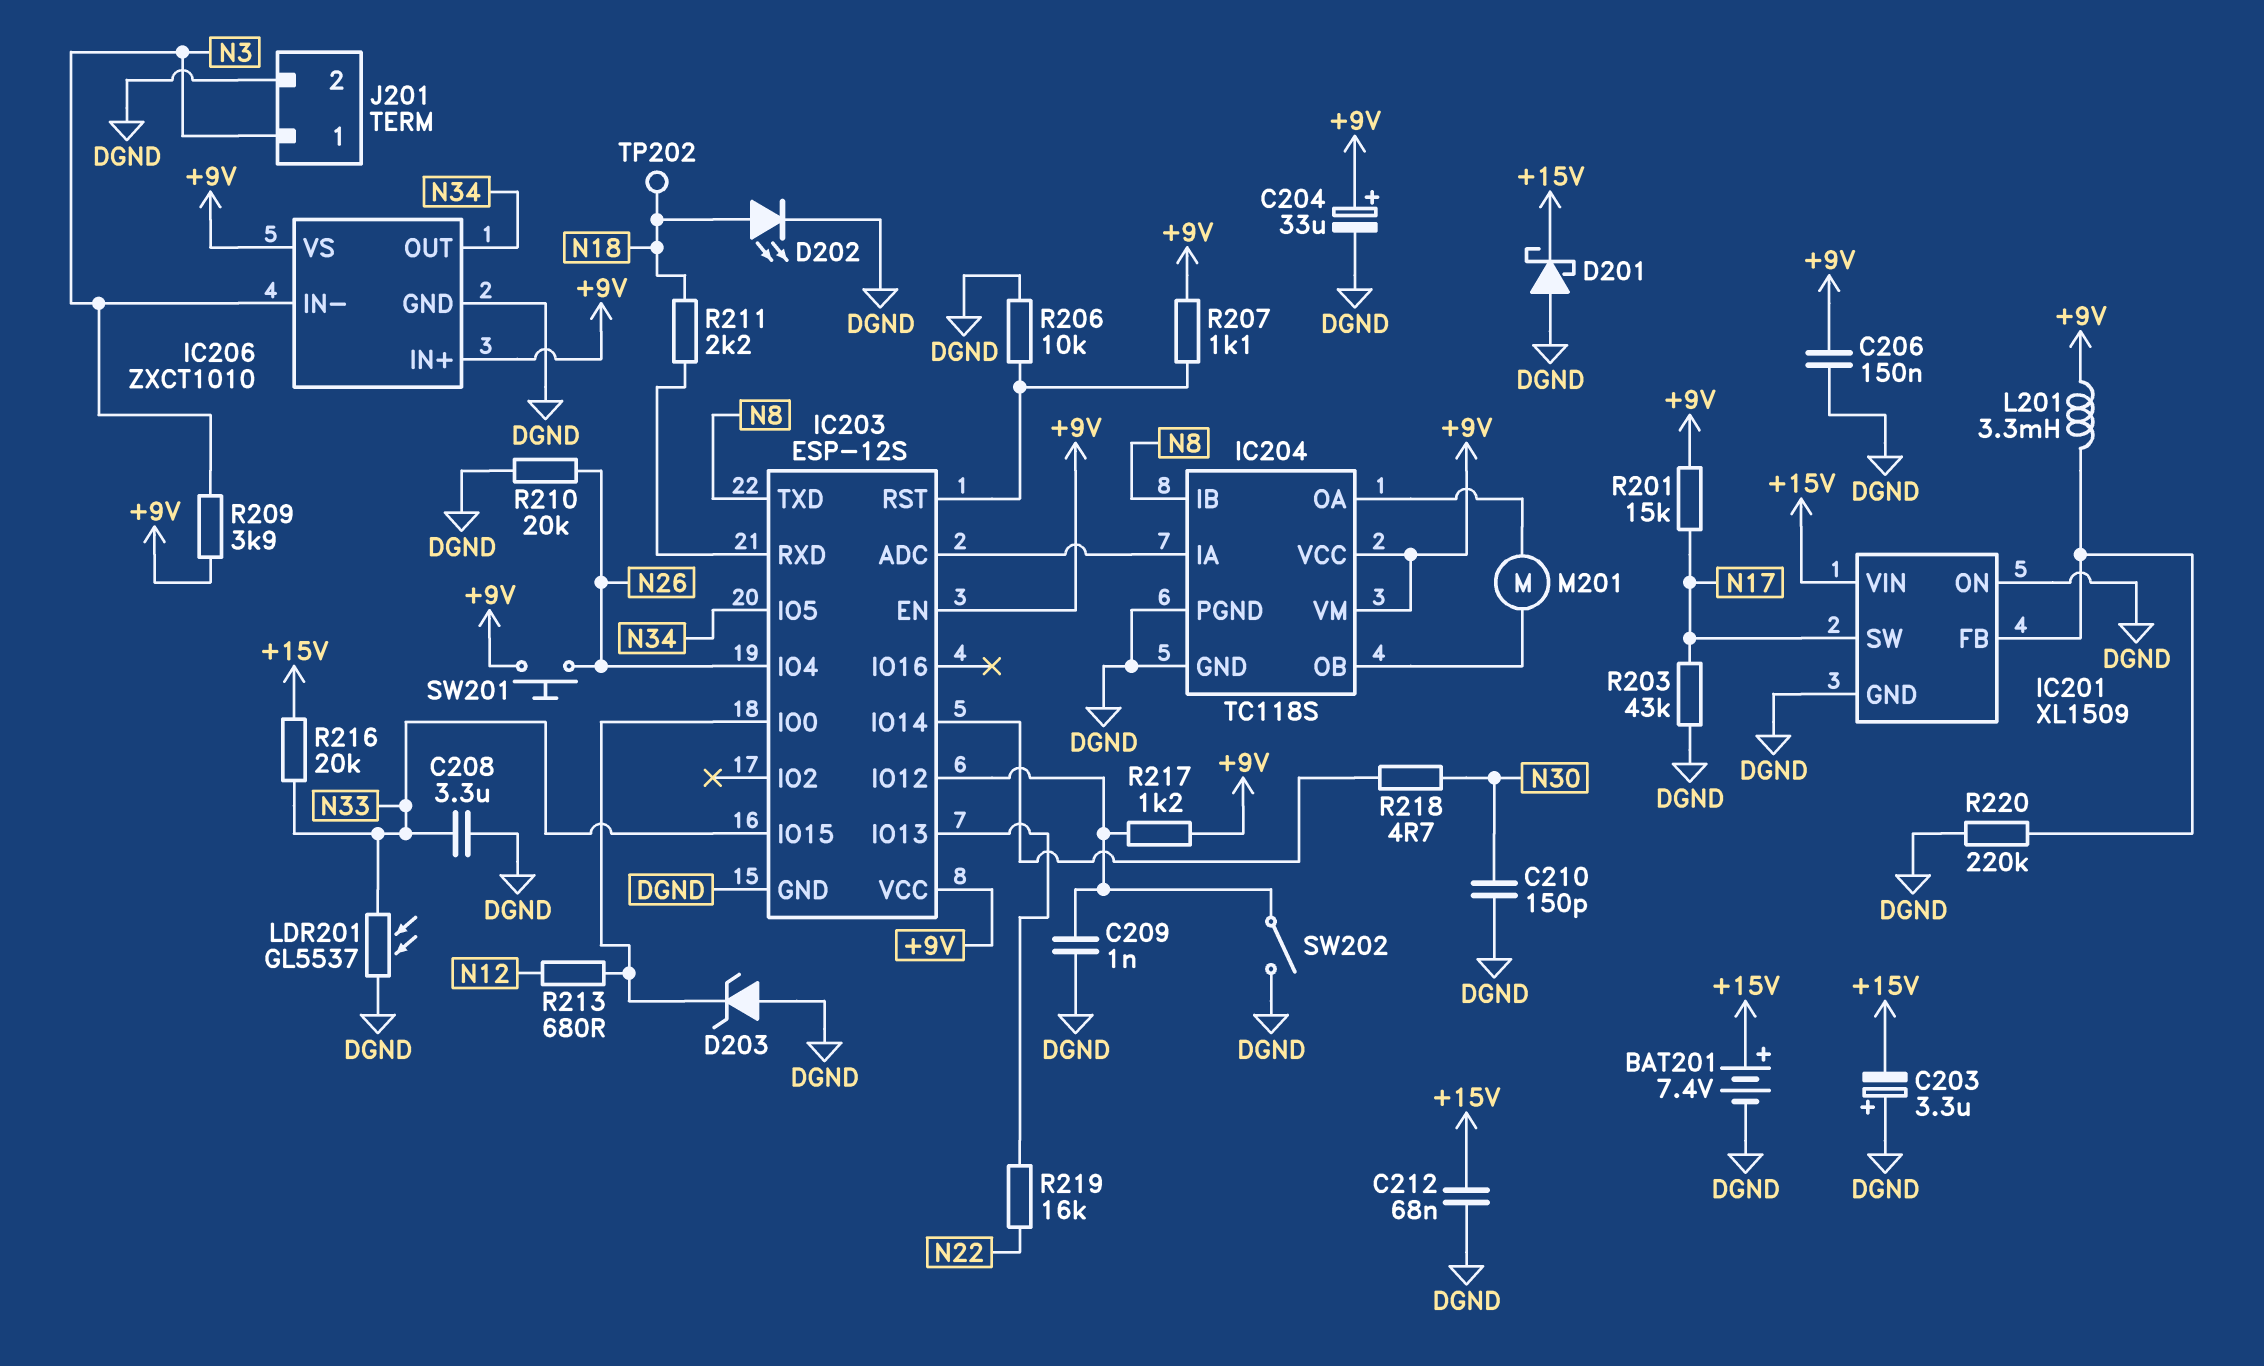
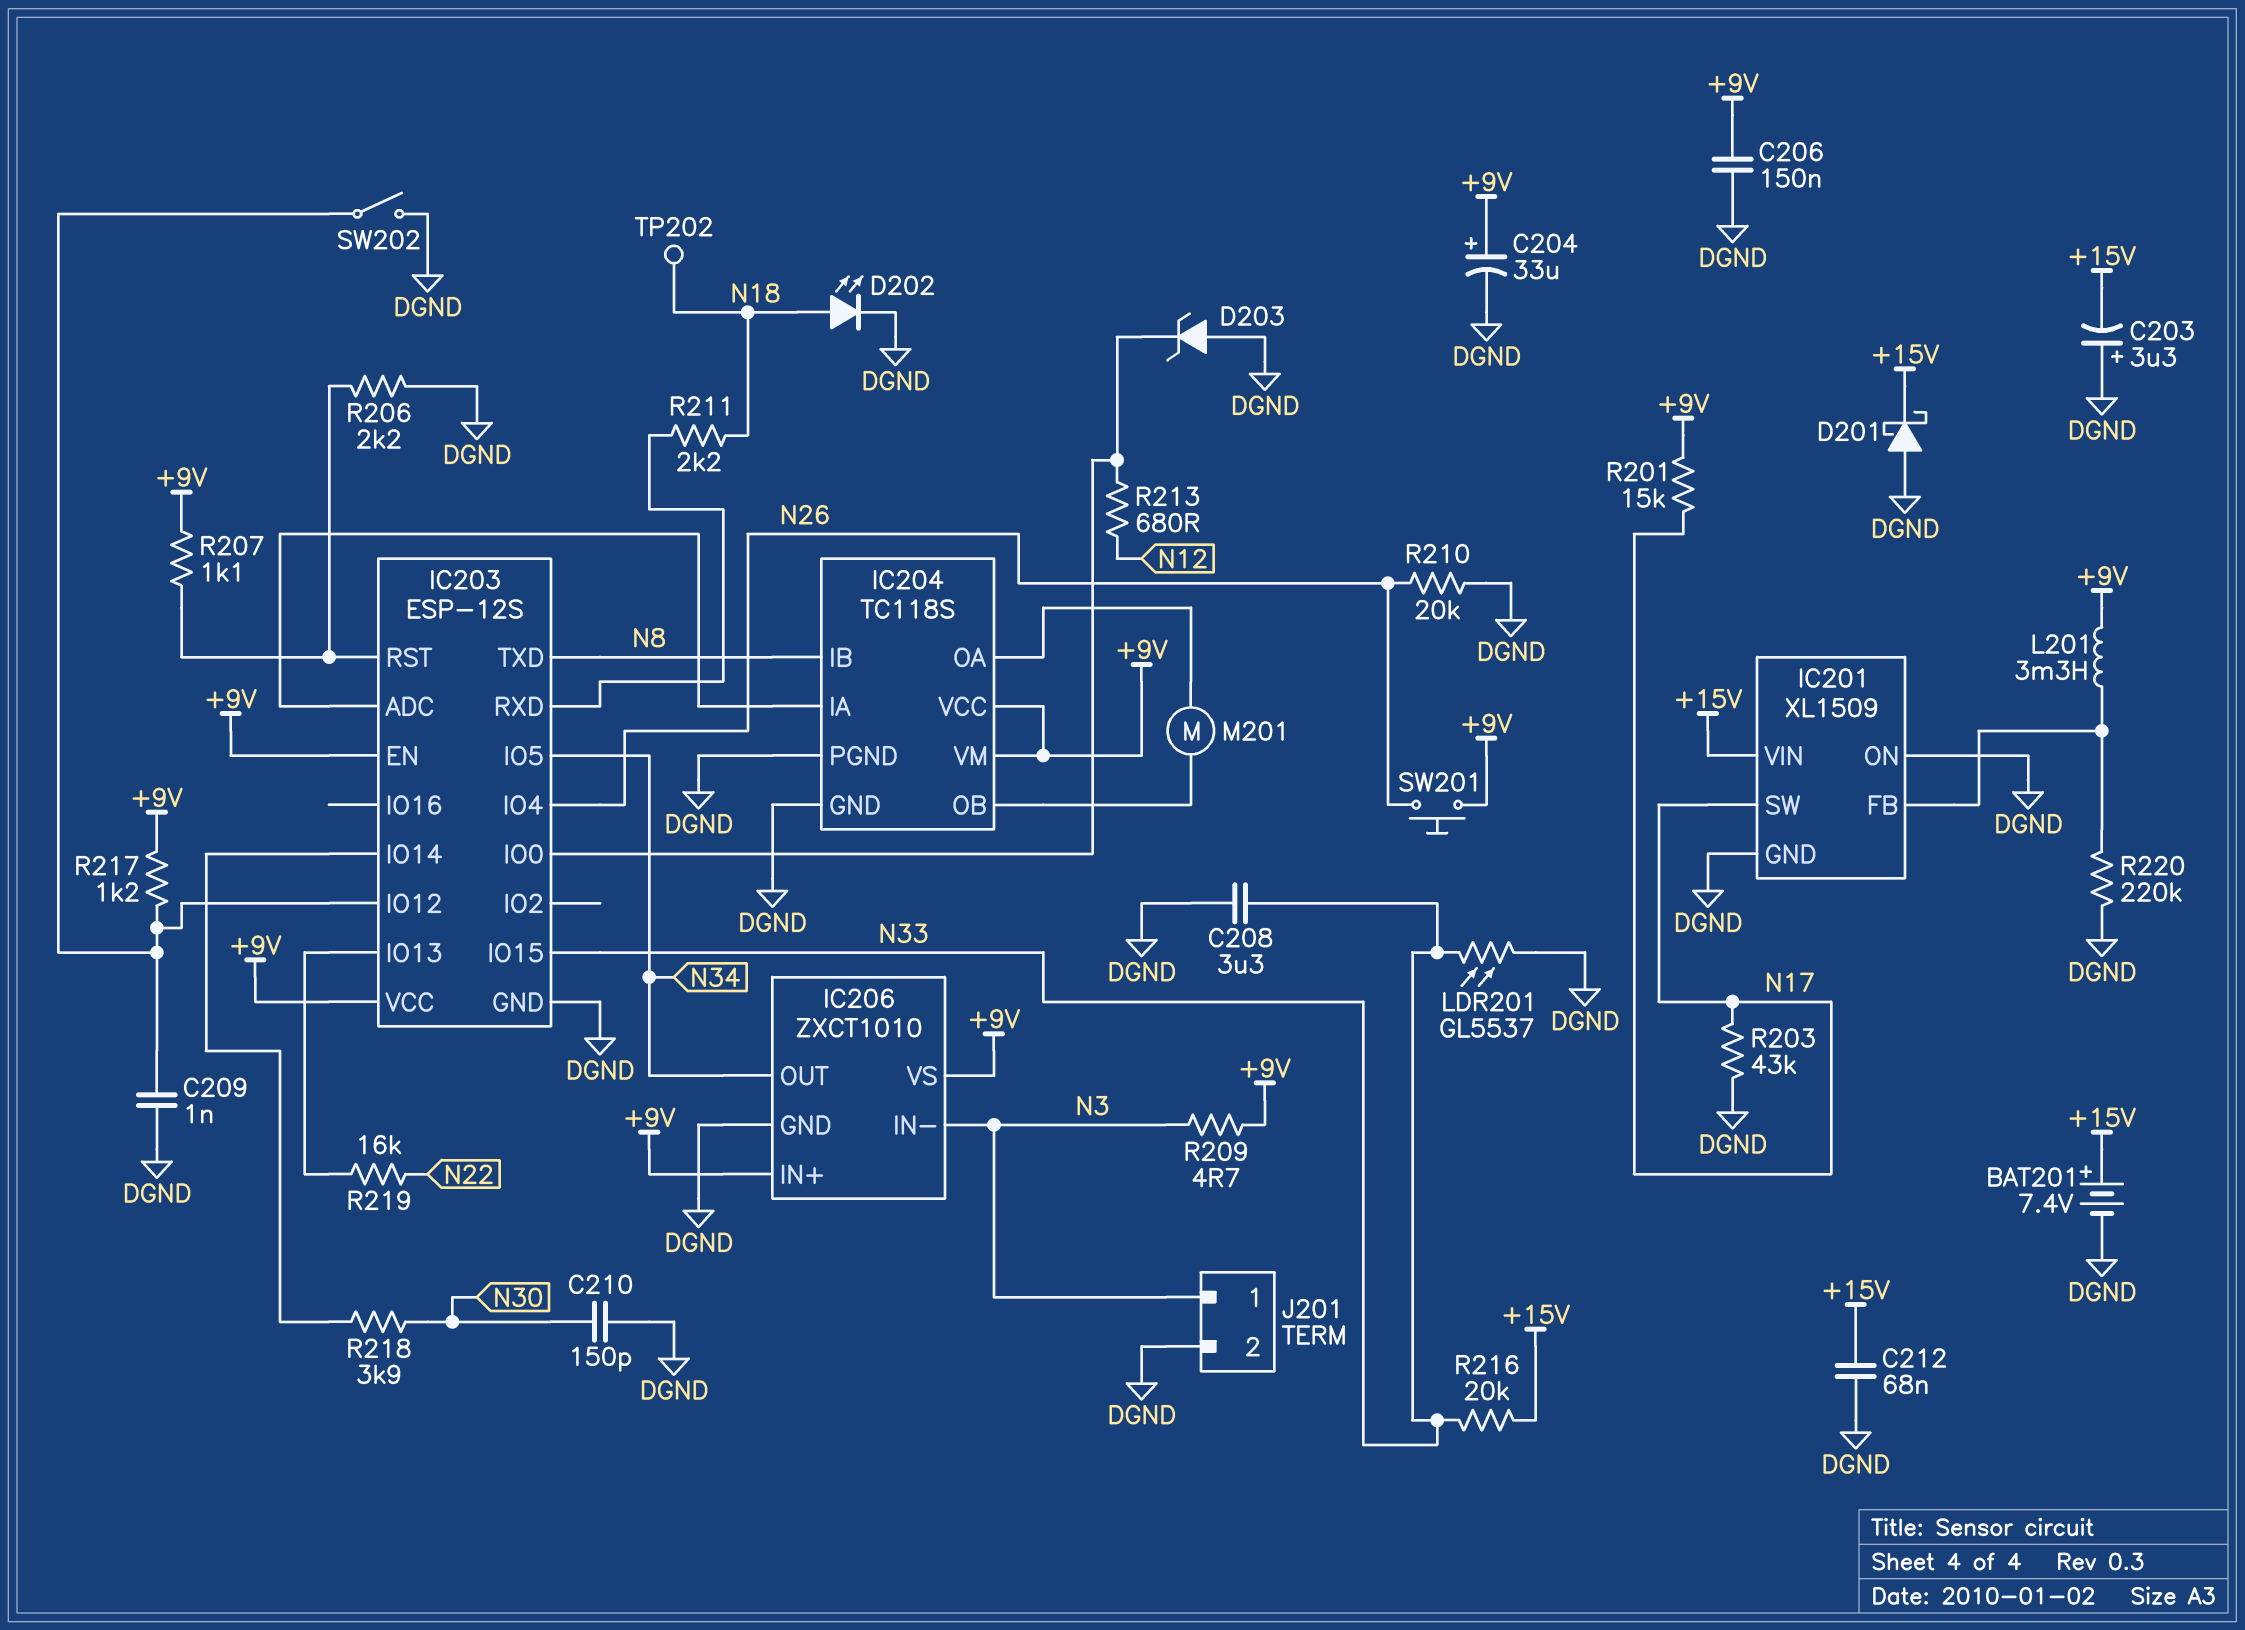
R206: 10k (DGND, IC203/RST) -> 2.2k (DGND, IC203/RST)
R209: 3.9k (+9V, N3) -> 4.7 (+9V, N3)
R218: 4.7 (IC203/IO14, N30) -> 3.9k (IC203/IO14, N30)

